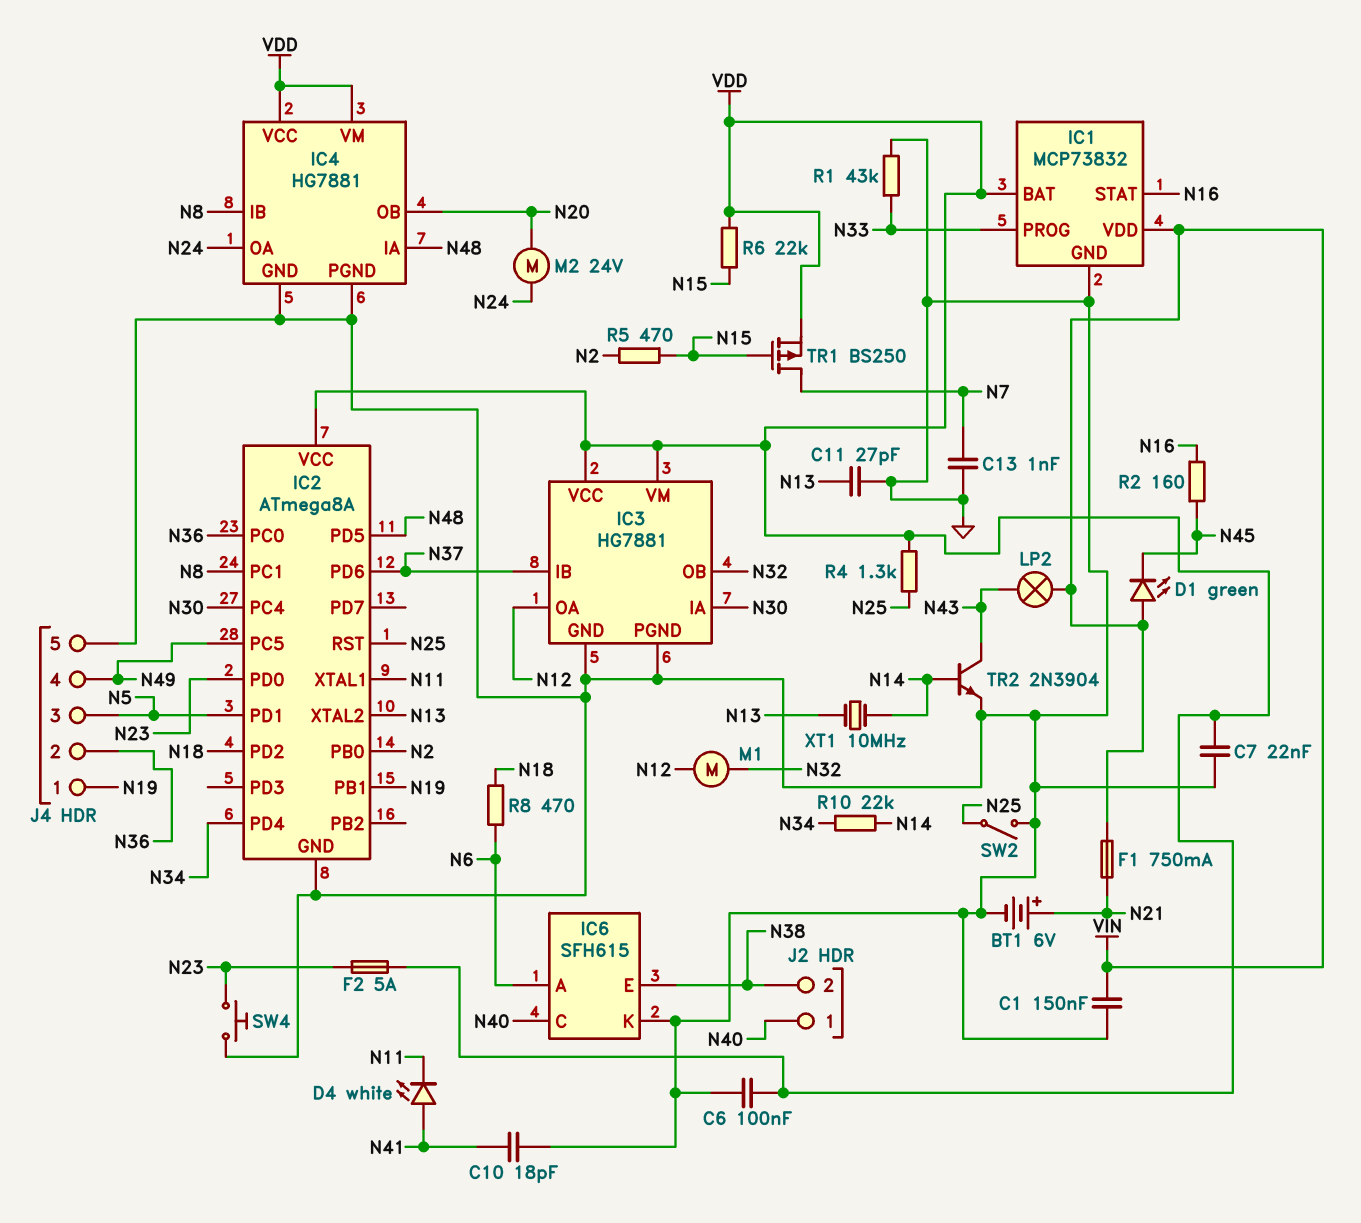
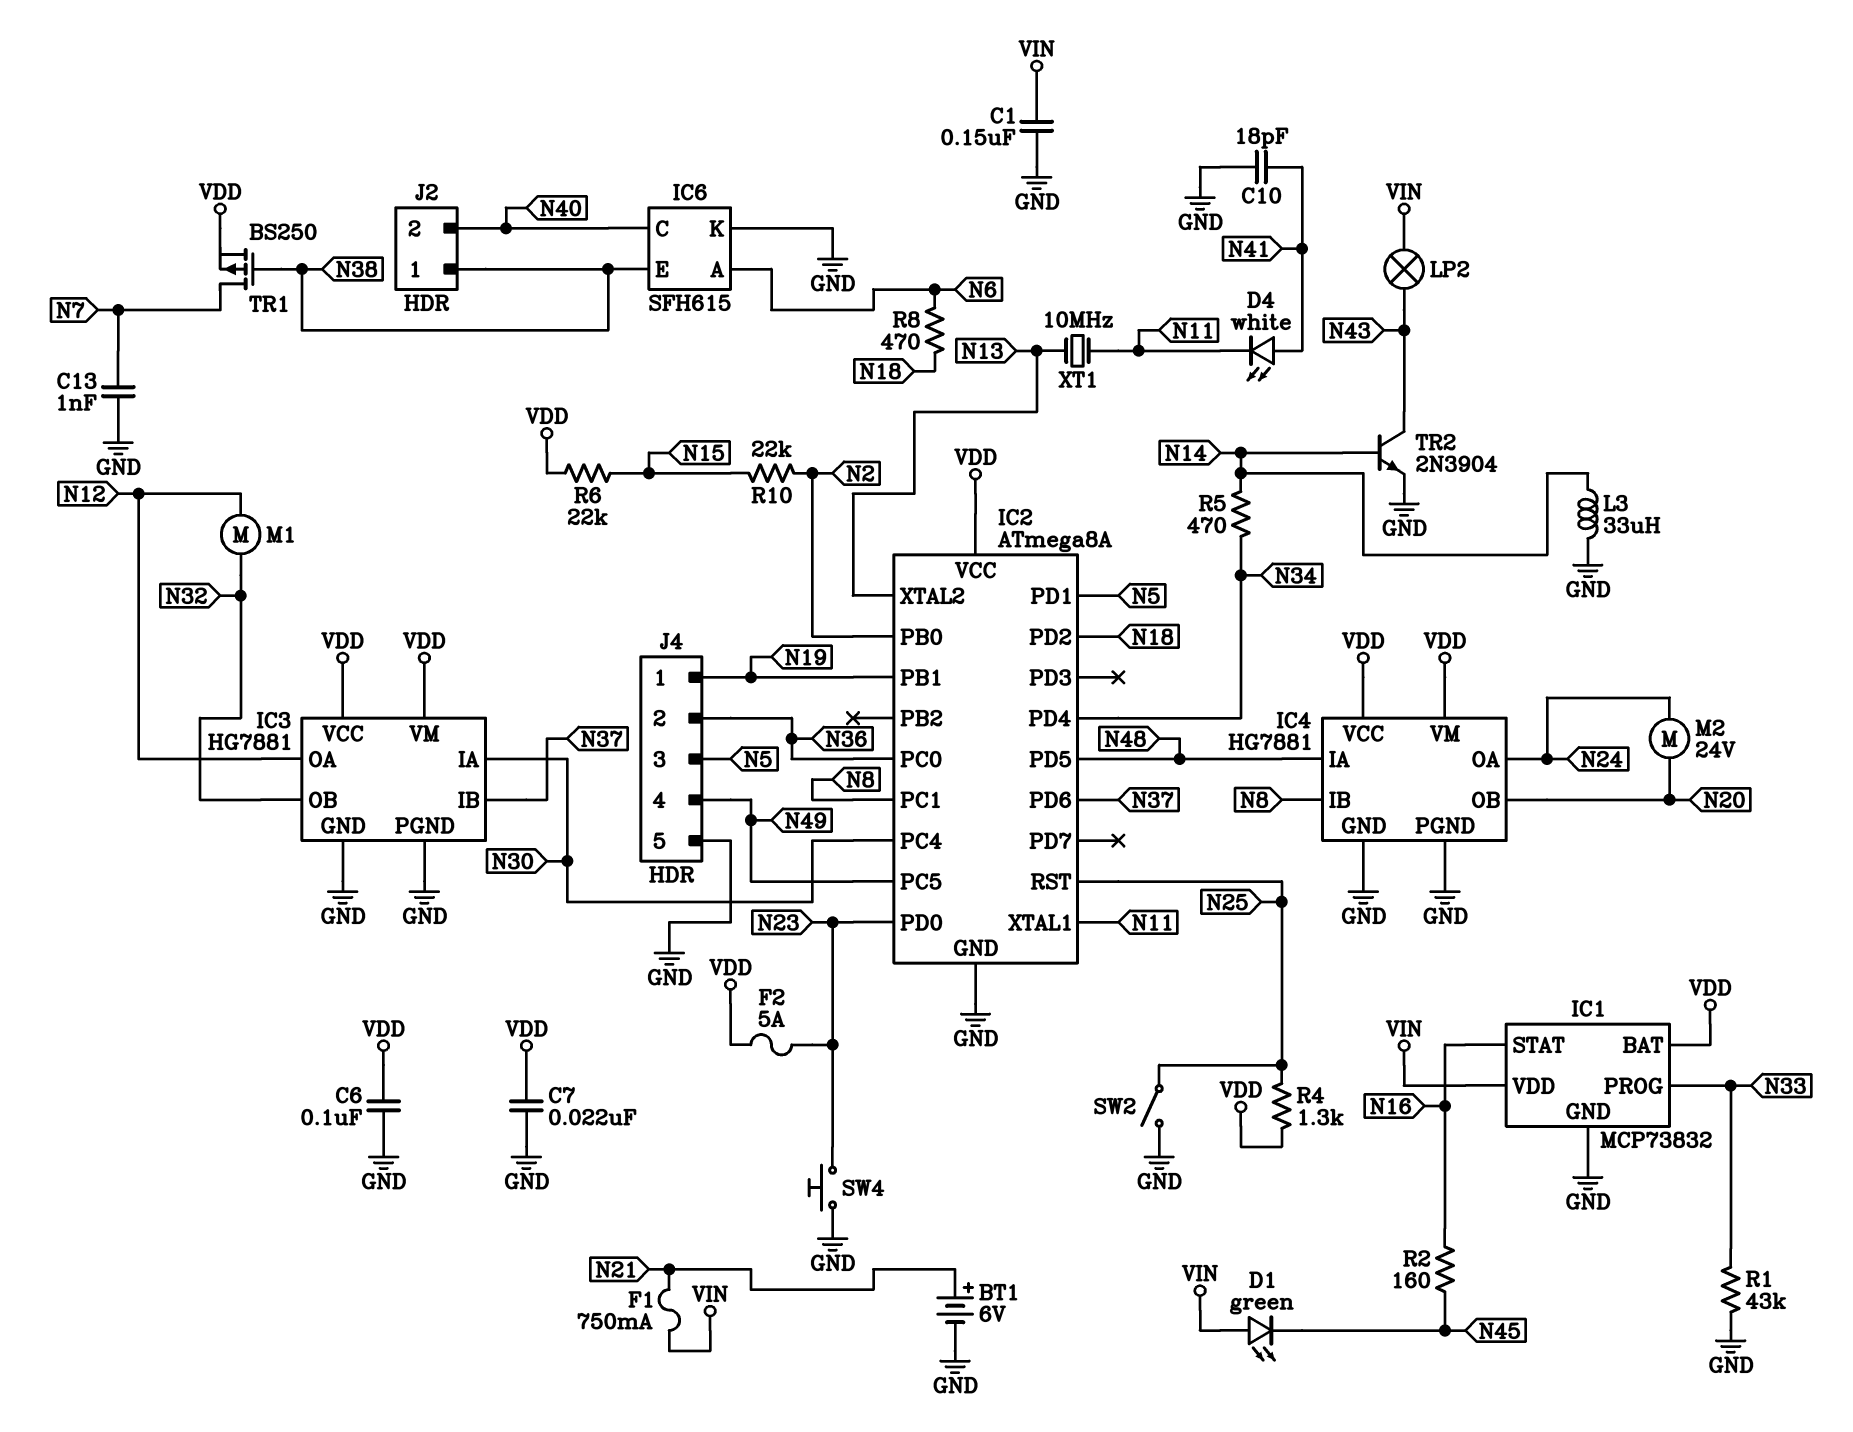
C11: 27pF (GND, N13) -> none
J2 pin 1: N40 -> N38
J2 pin 2: N38 -> N40
L3: none -> 33uH (GND, N14)
R5: 470 (N2, N15) -> 470 (N14, N34)
R10: 22k (N14, N34) -> 22k (N2, N15)
TR1: PMOS BS250 (G N15, D N7, S VDD) -> PMOS BS250 (G N38, D N7, S VDD)
XT1: 10MHz (N13, N14) -> 10MHz (N11, N13)

